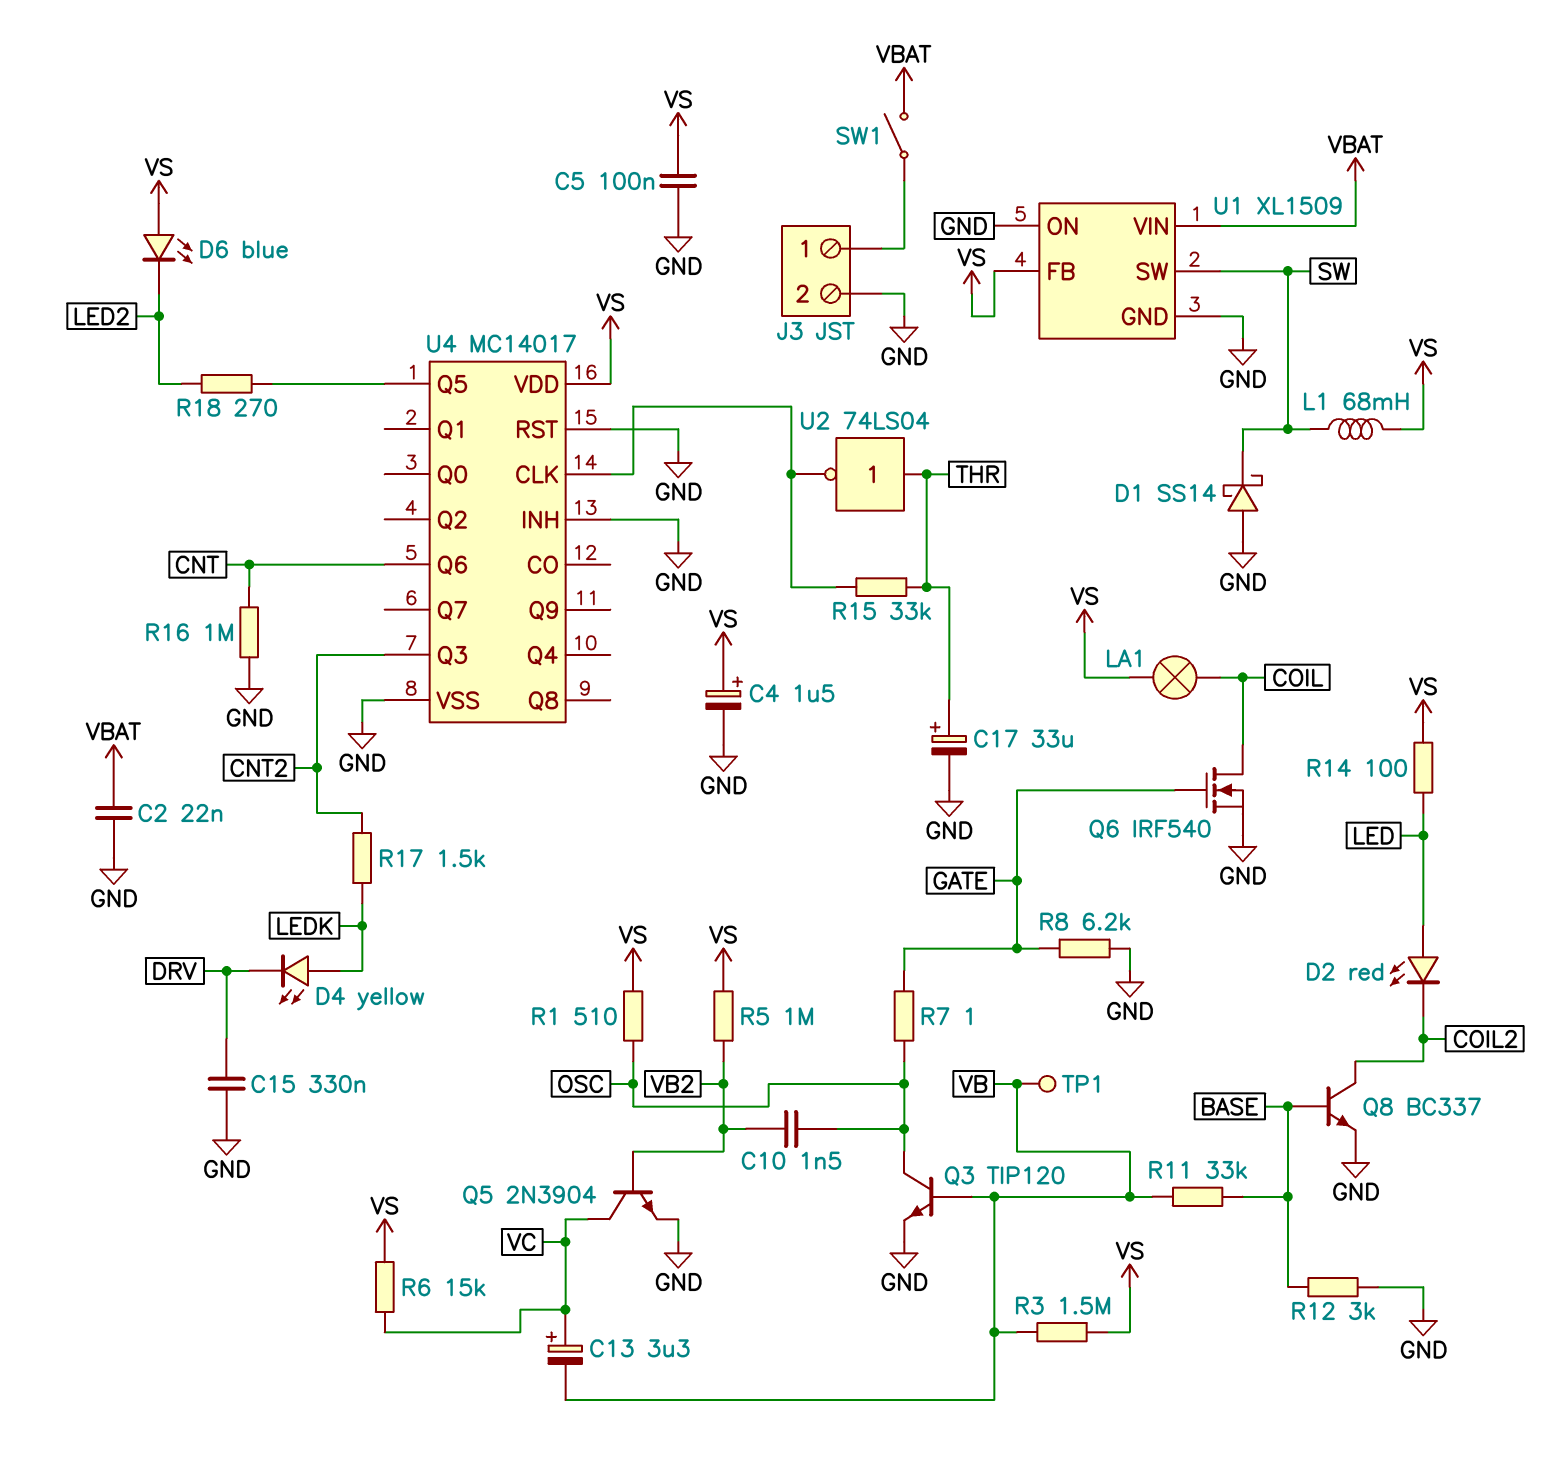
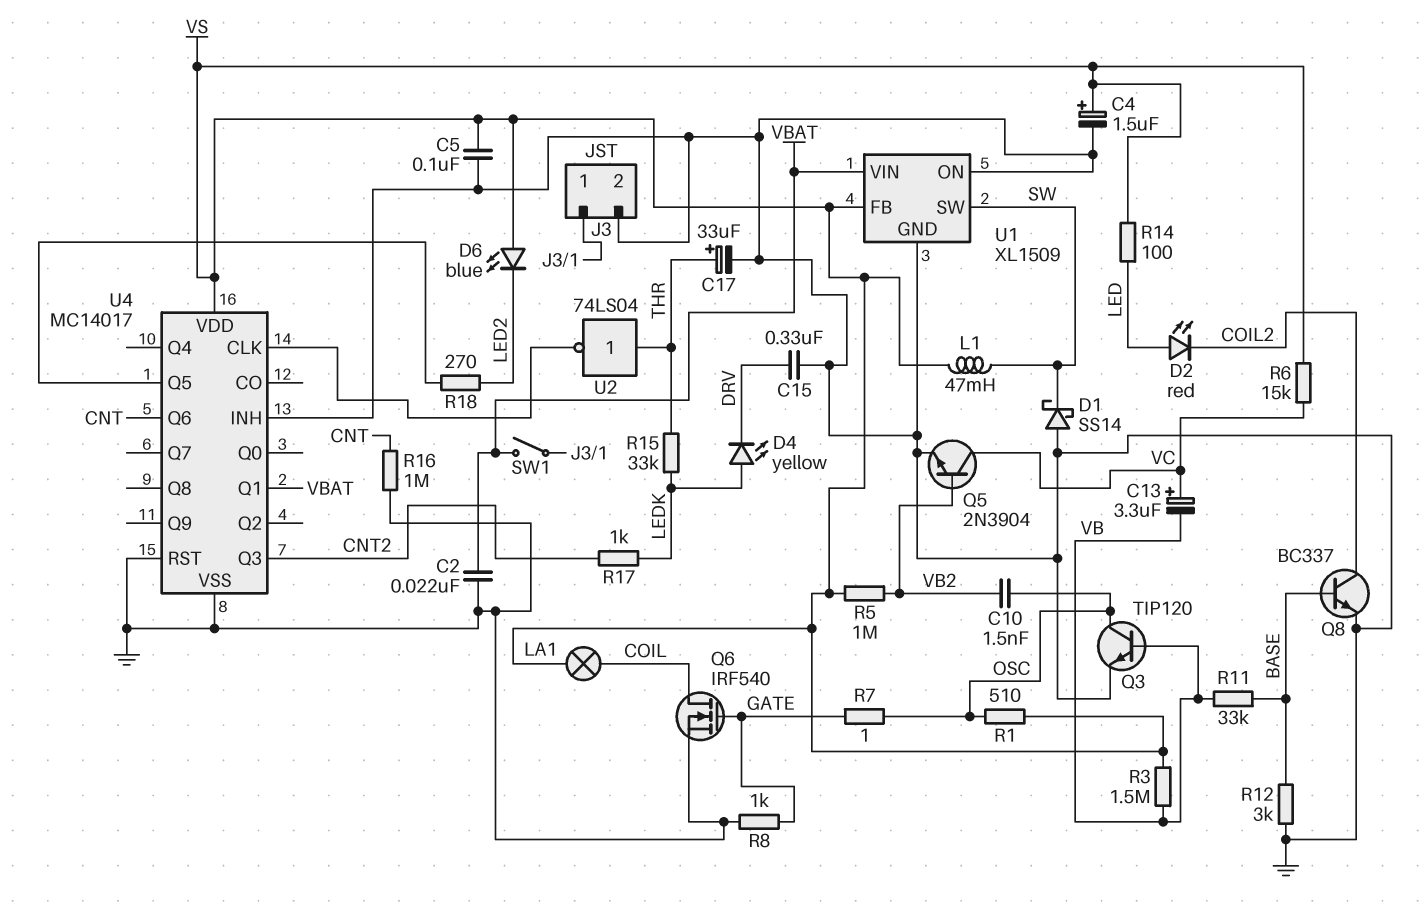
L1: 68mH (SW, VS) -> 47mH (SW, VS)
R8: 6.2k (GATE, GND) -> 1k (GATE, GND)
R15: 33k (THR, U4/CLK) -> 33k (LEDK, THR)
R17: 1.5k (CNT2, LEDK) -> 1k (CNT2, LEDK)
TP1: test point (VB) -> none
U4 pin Q1: none -> VBAT

